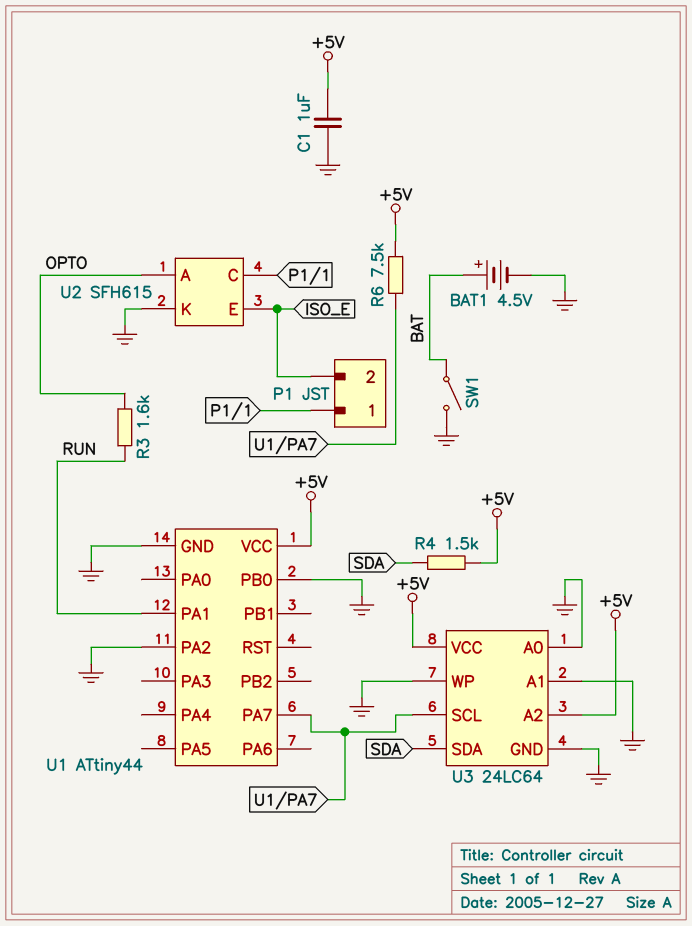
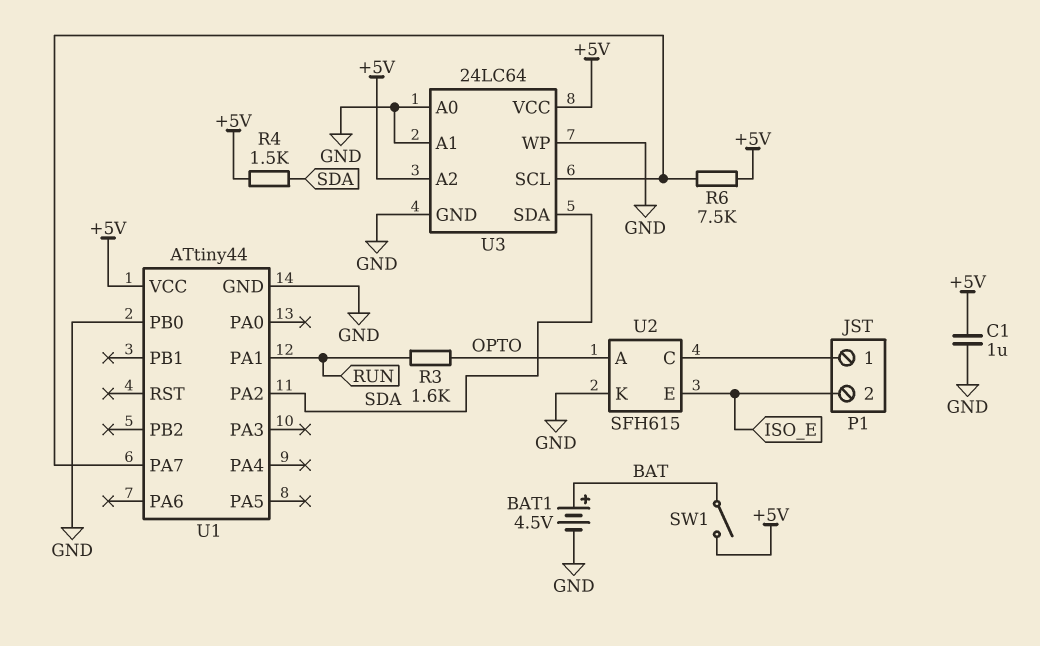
SW1: switch (BAT, GND) -> switch (+5V, BAT)
U1 pin PA2: GND -> SDA

